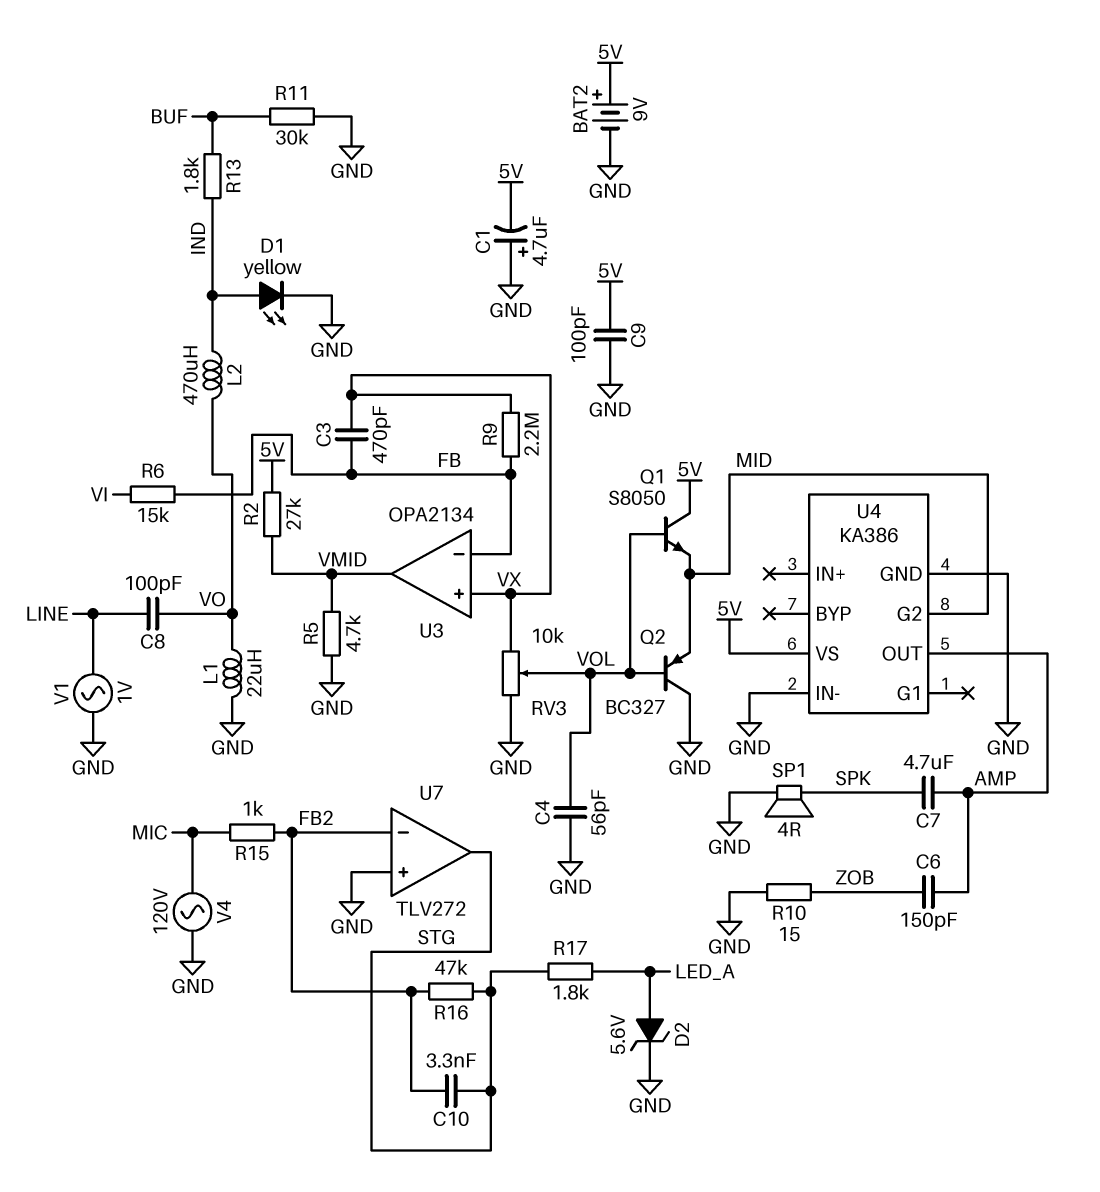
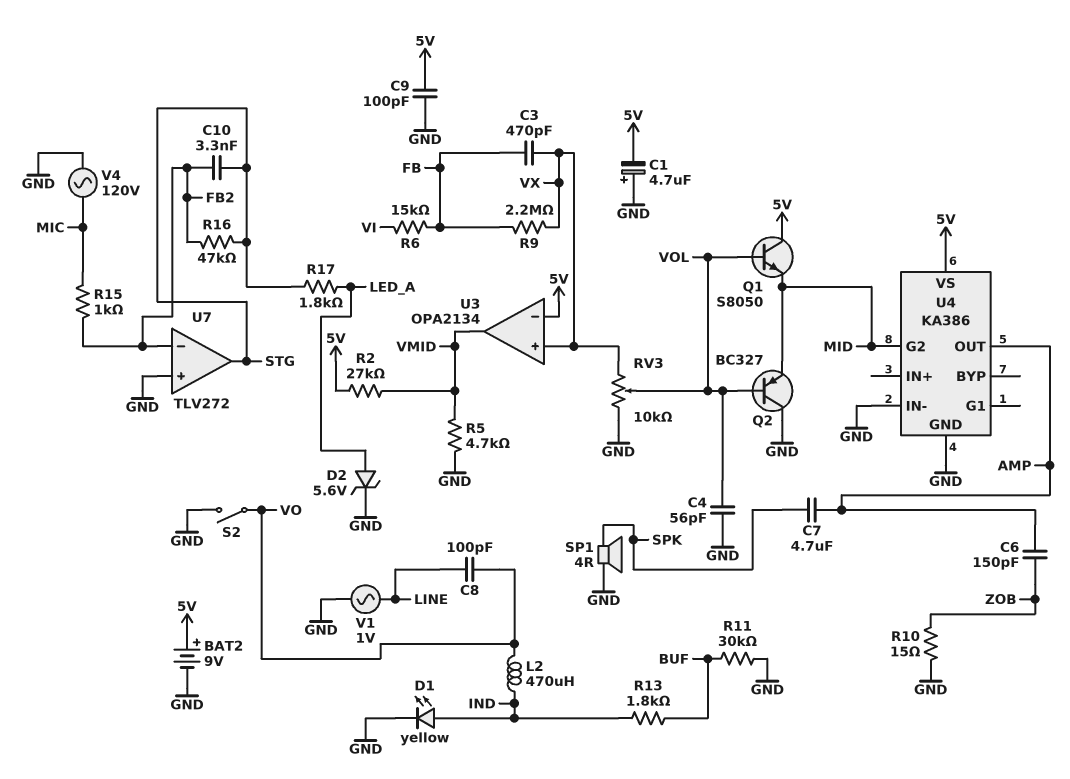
L1: 22uH (GND, VO) -> none
S2: none -> switch (GND, VO)
U3 pin in-: FB -> 5V

